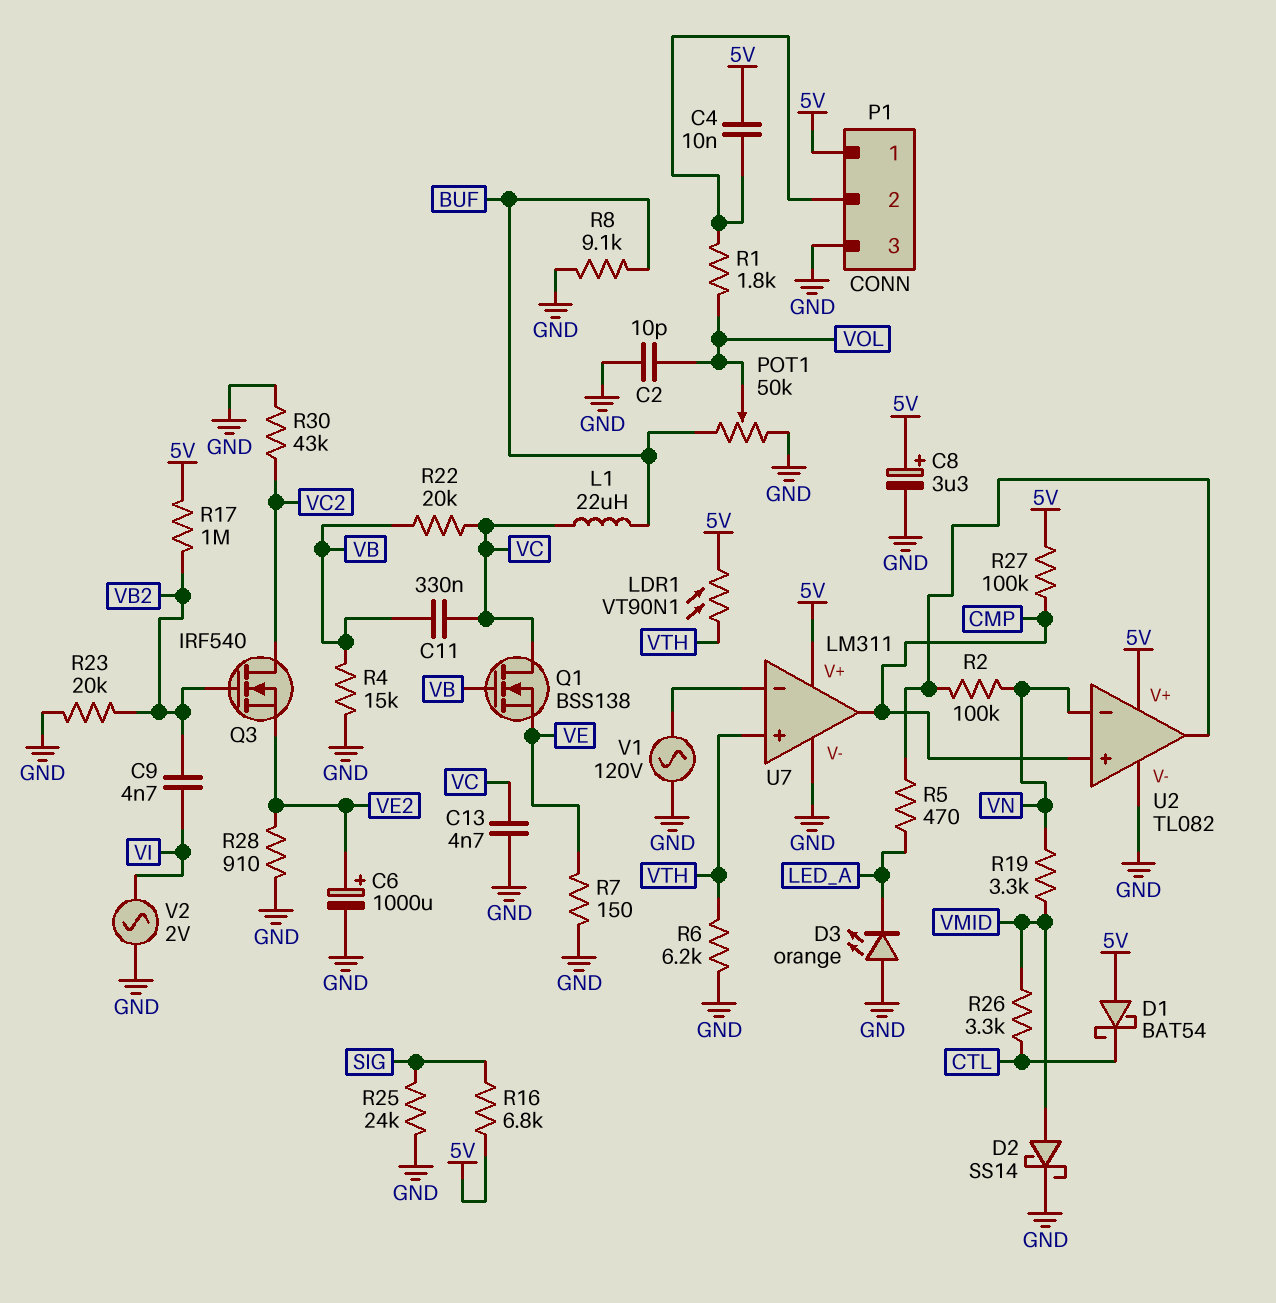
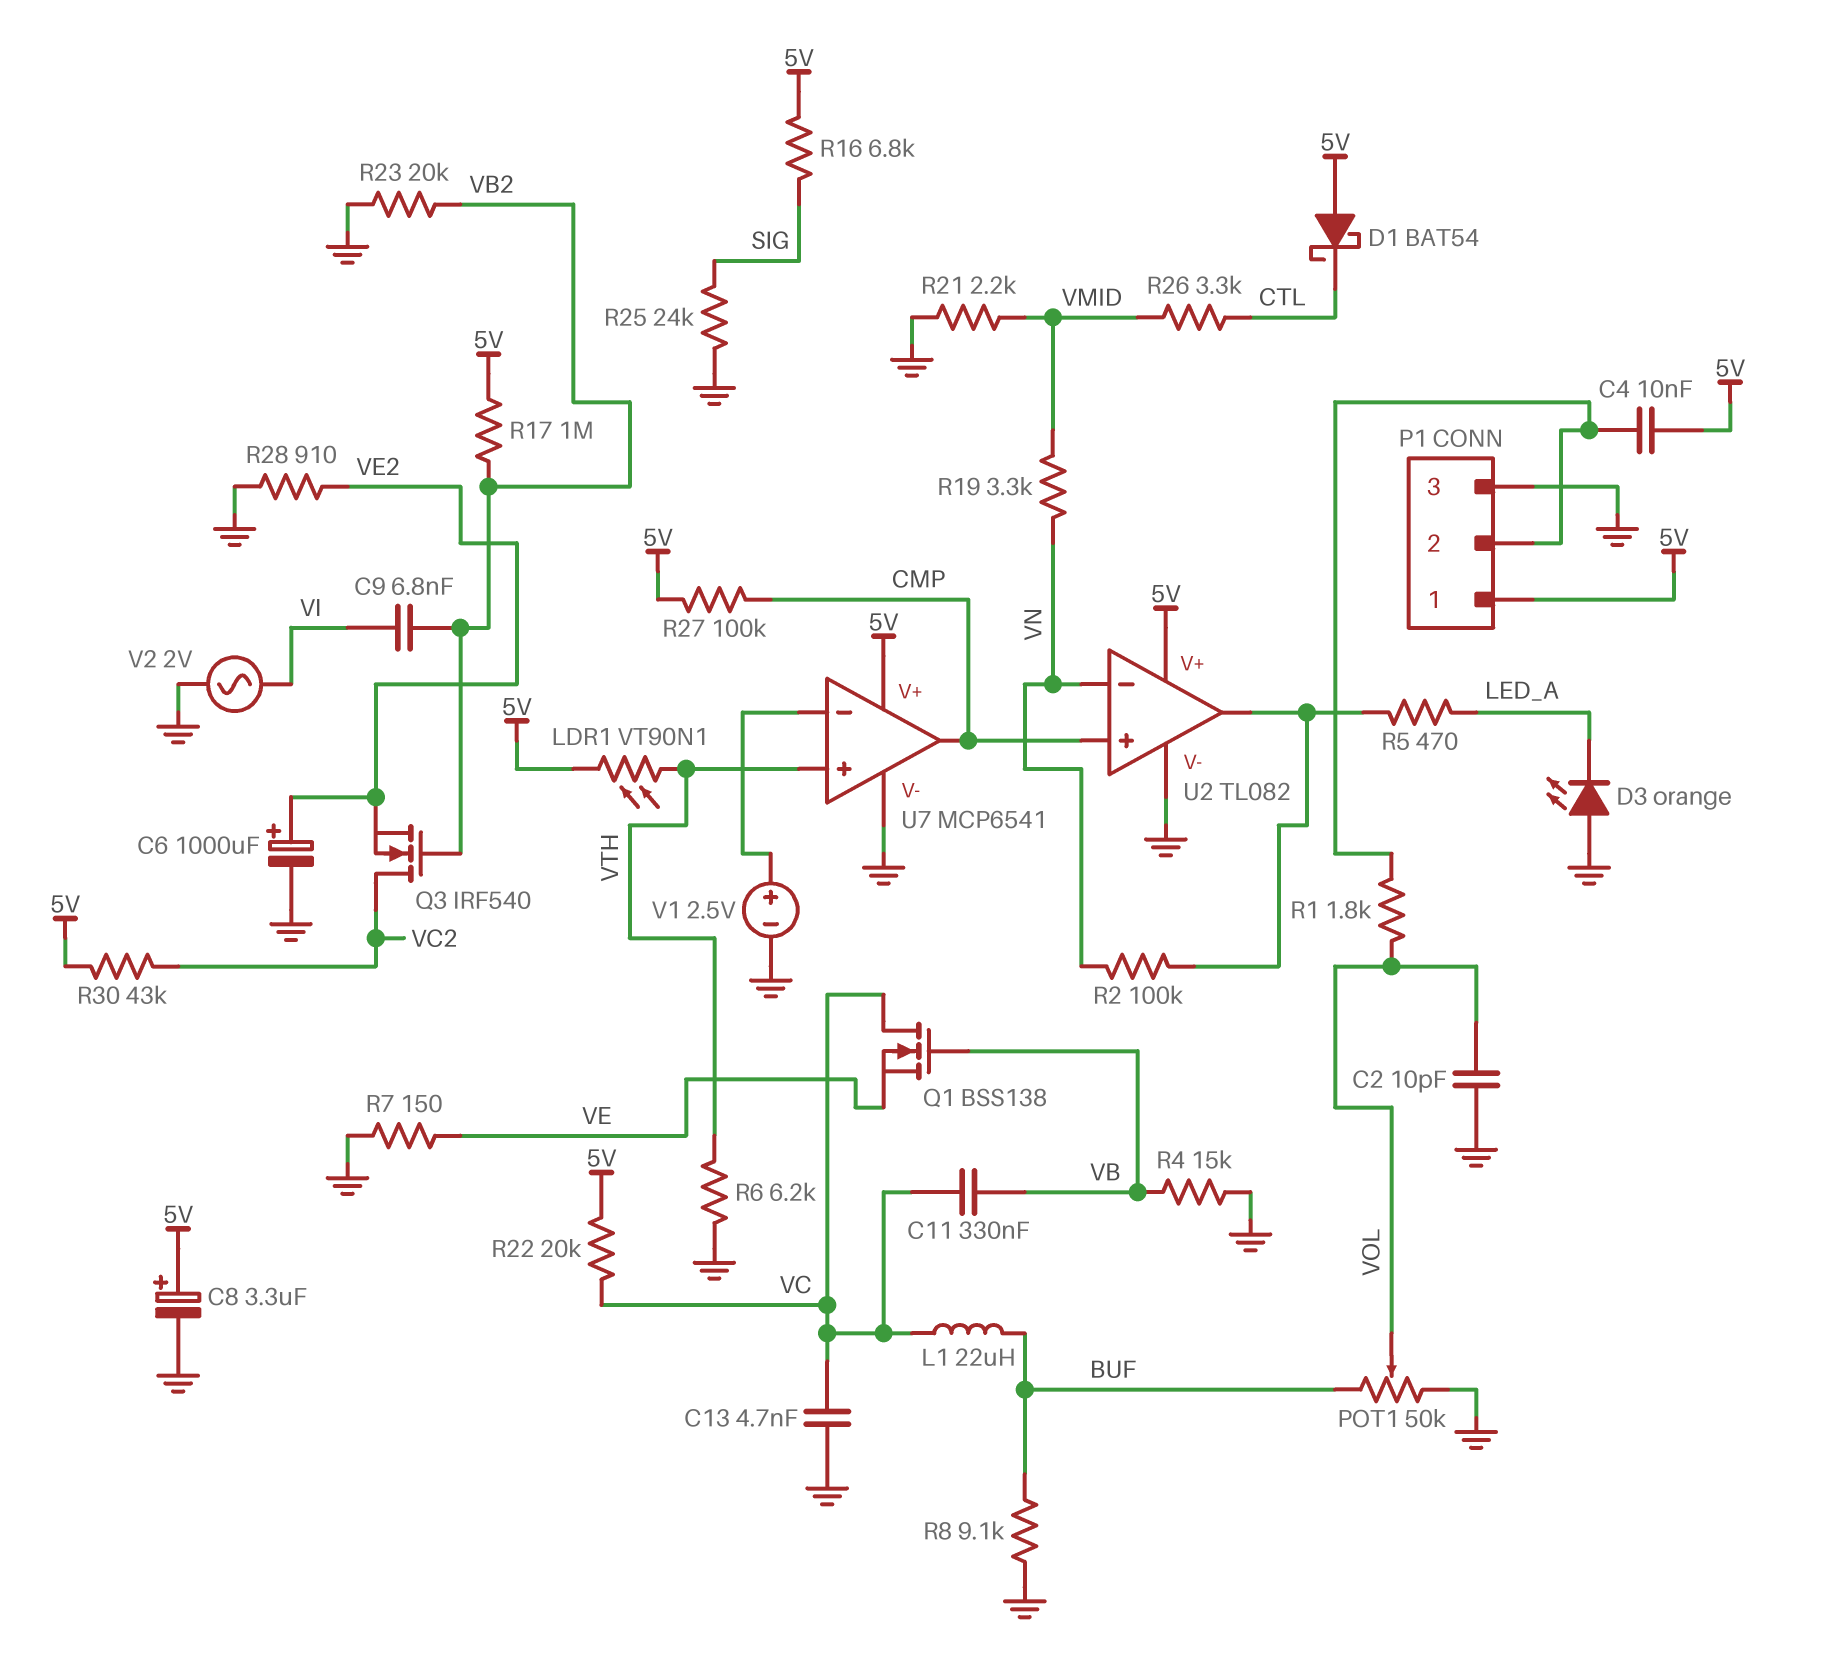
C9: 4.7nF (VB2, VI) -> 6.8nF (VB2, VI)
D2: schottky SS14 (A VMID, K GND) -> none
R21: none -> 2.2k (GND, VMID)
R22: 20k (VB, VC) -> 20k (5V, VC)
R30: 43k (GND, VC2) -> 43k (5V, VC2)
U7: LM311 -> MCP6541
V1: AC 120V (GND, U7/in-) -> 2.5V (plus U7/in-, minus GND)

